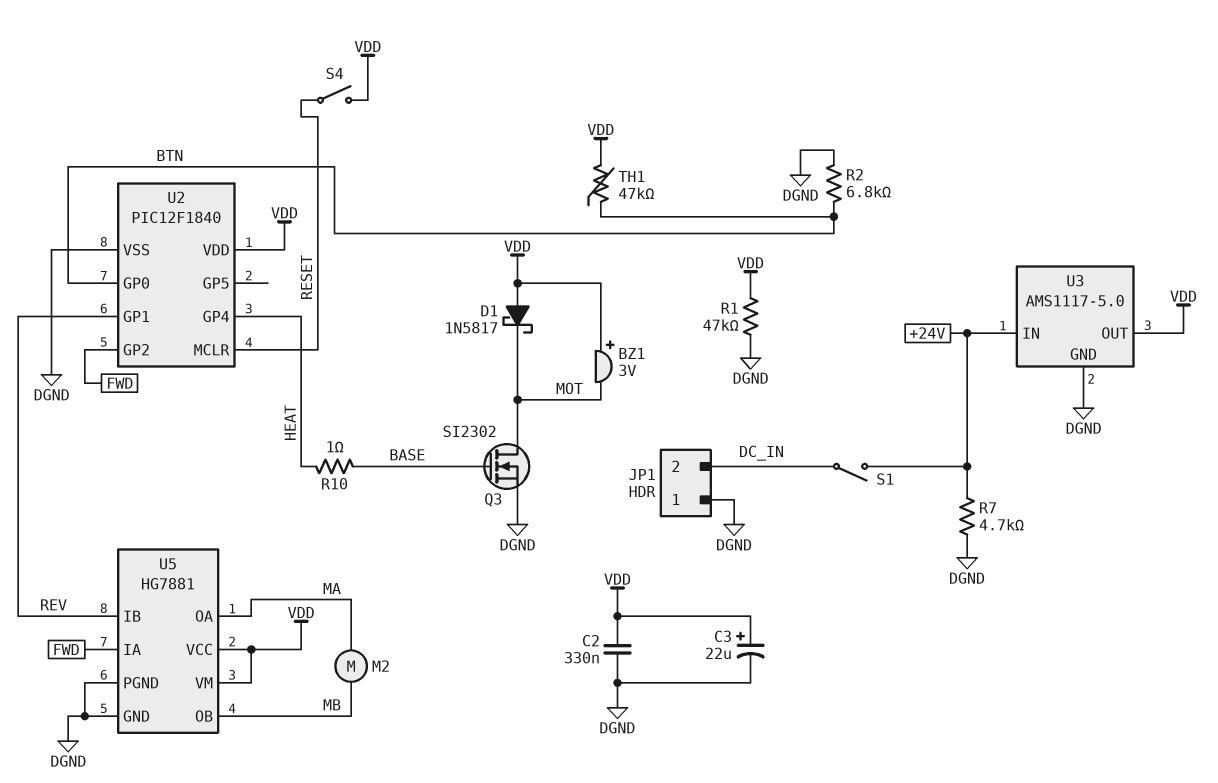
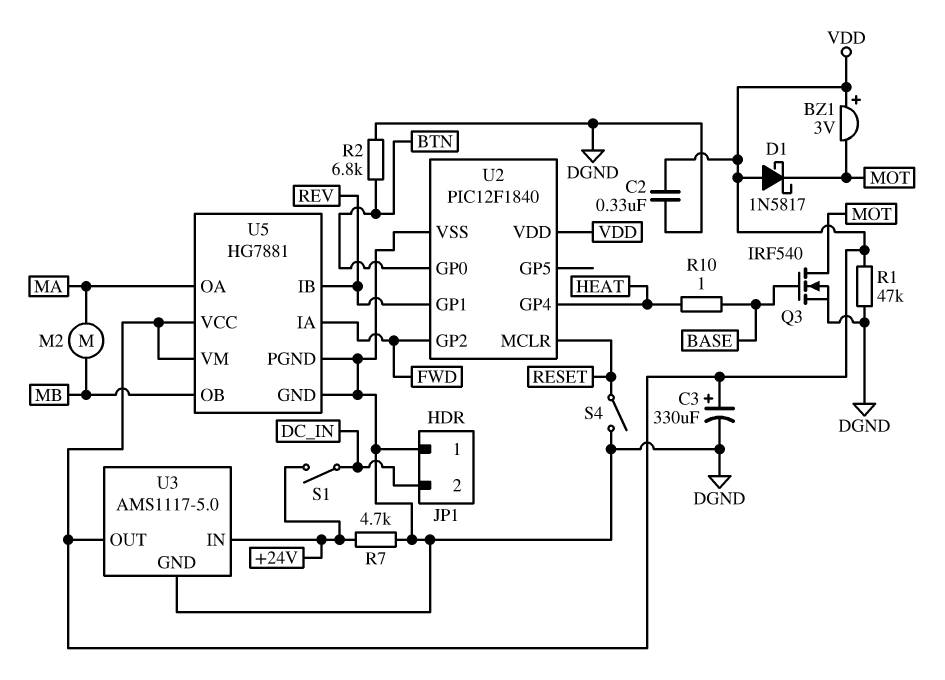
C3: 22uF (plus VDD, minus DGND) -> 330uF (plus VDD, minus DGND)
Q3: NMOS SI2302 (G BASE, D MOT, S DGND) -> NMOS IRF540 (G BASE, D MOT, S DGND)
S4: switch (RESET, VDD) -> switch (DGND, RESET)
TH1: 47k (BTN, VDD) -> none

